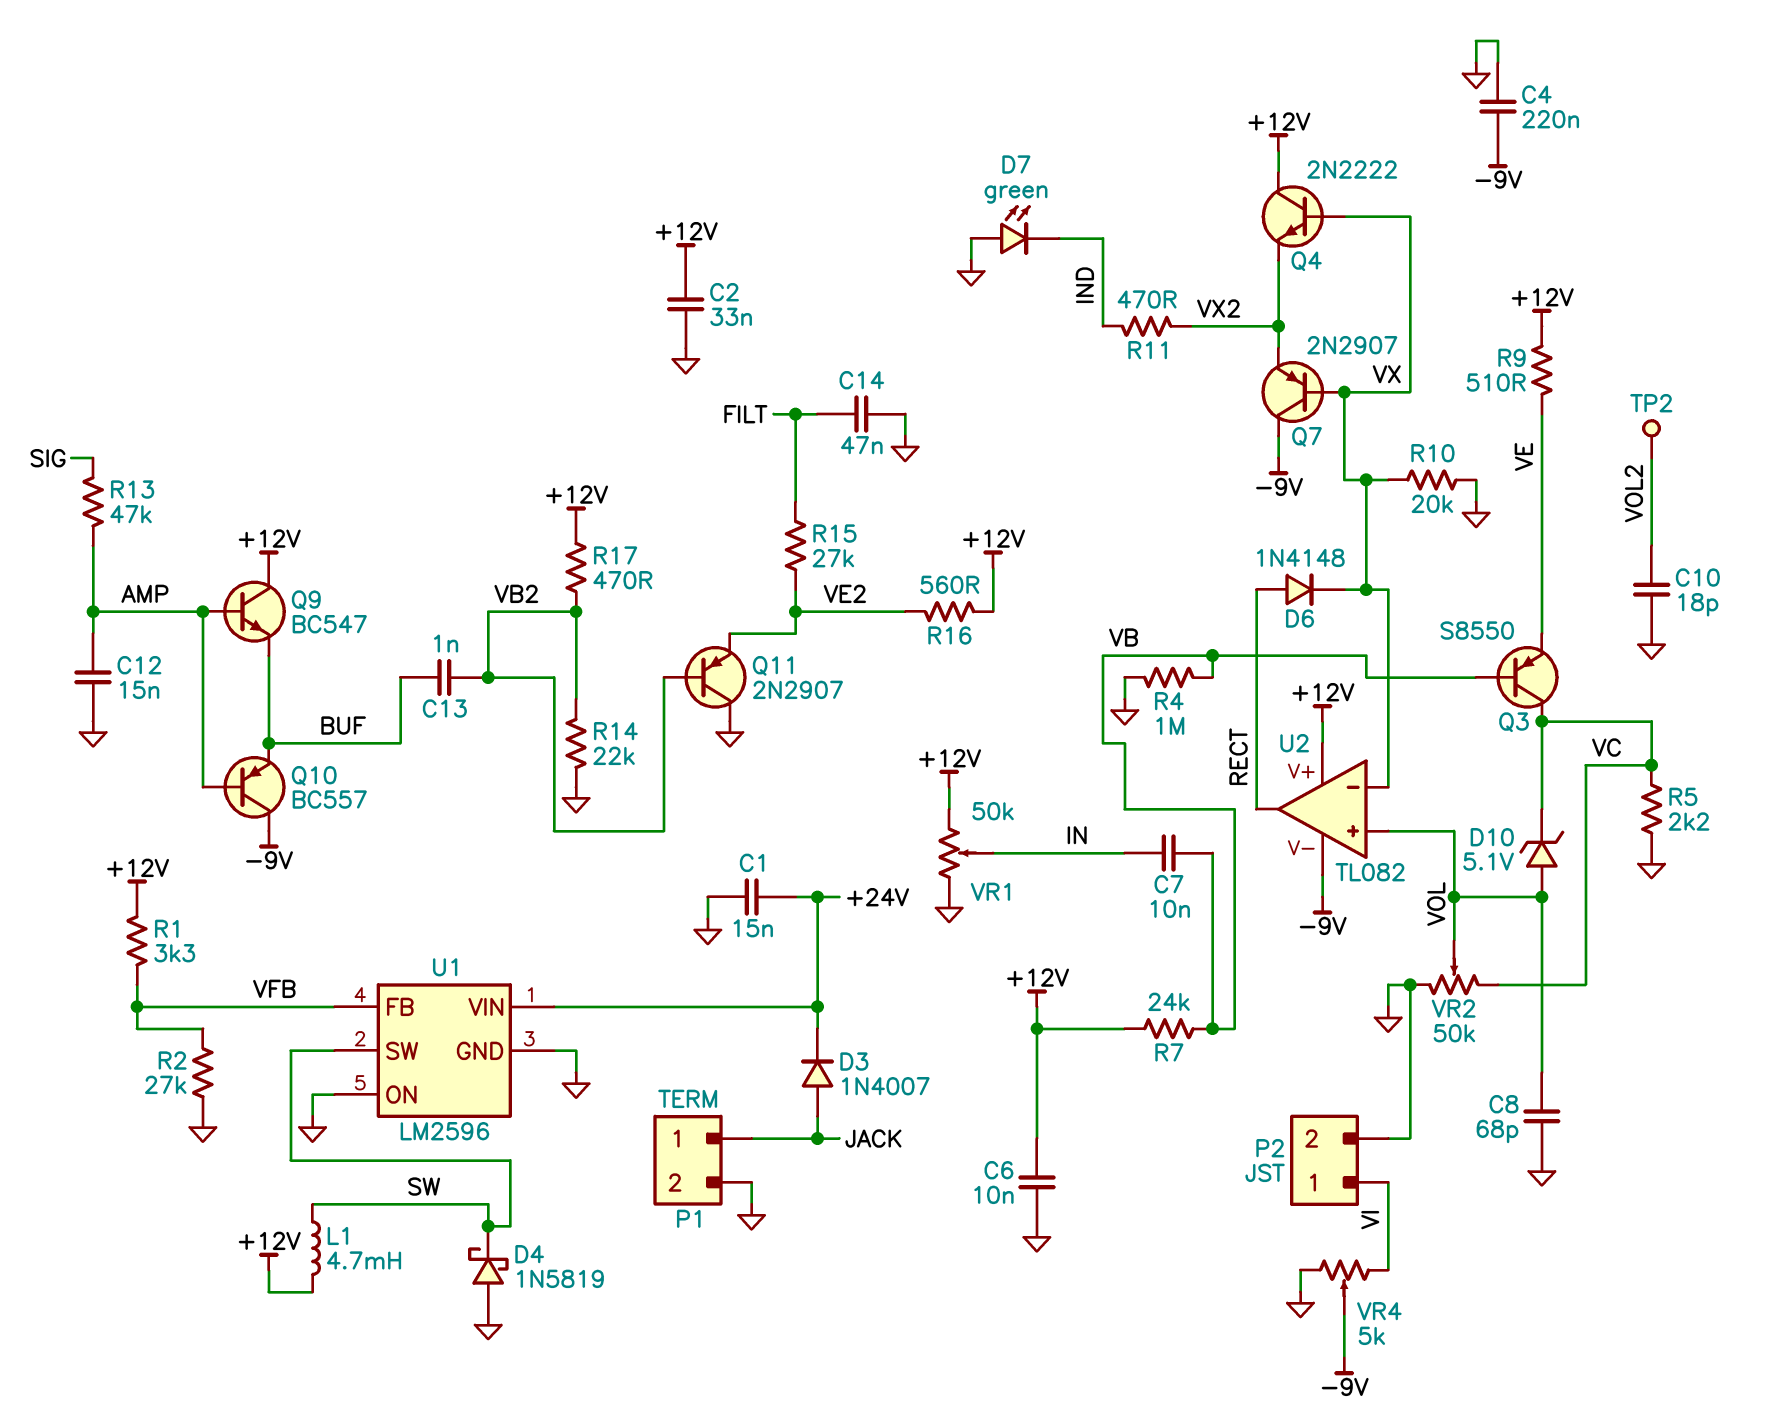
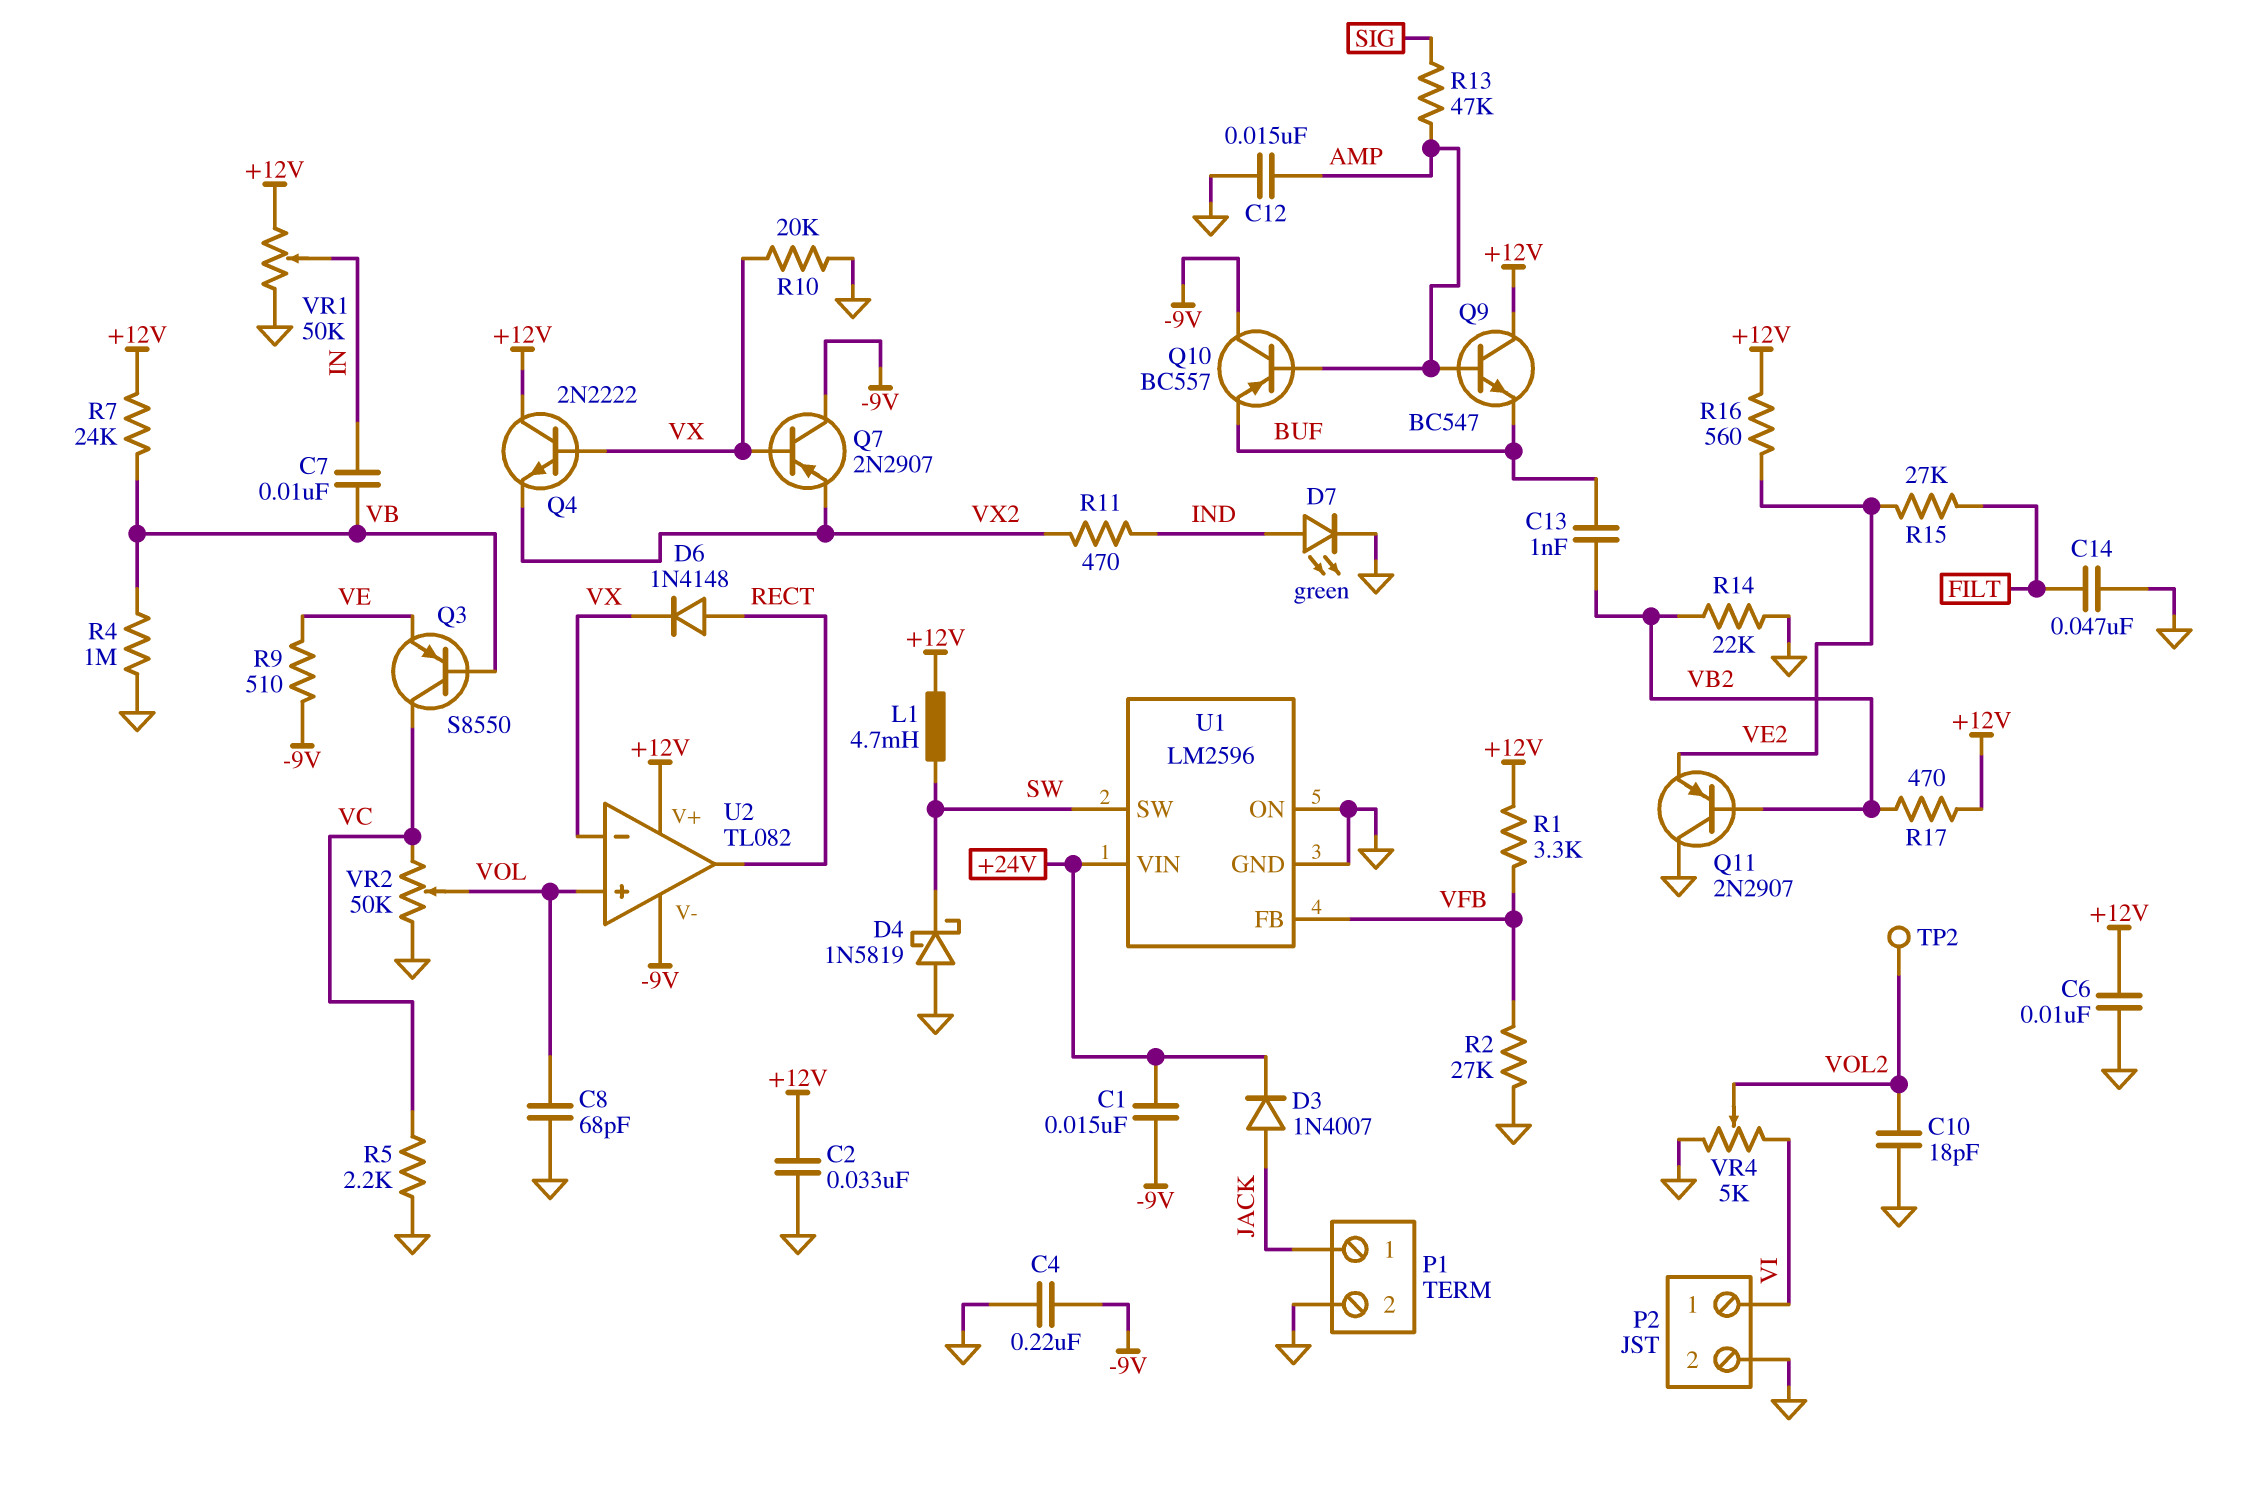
C1: 15nF (+24V, GND) -> 15nF (+24V, -9V)
D7: LED green (A GND, K IND) -> LED green (A IND, K GND)
D10: zener 5.1V (A VOL, K VC) -> none
R9: 510 (+12V, VE) -> 510 (-9V, VE)
VR4: 5k (GND, VI, wiper -9V) -> 5k (GND, VI, wiper VOL2)

